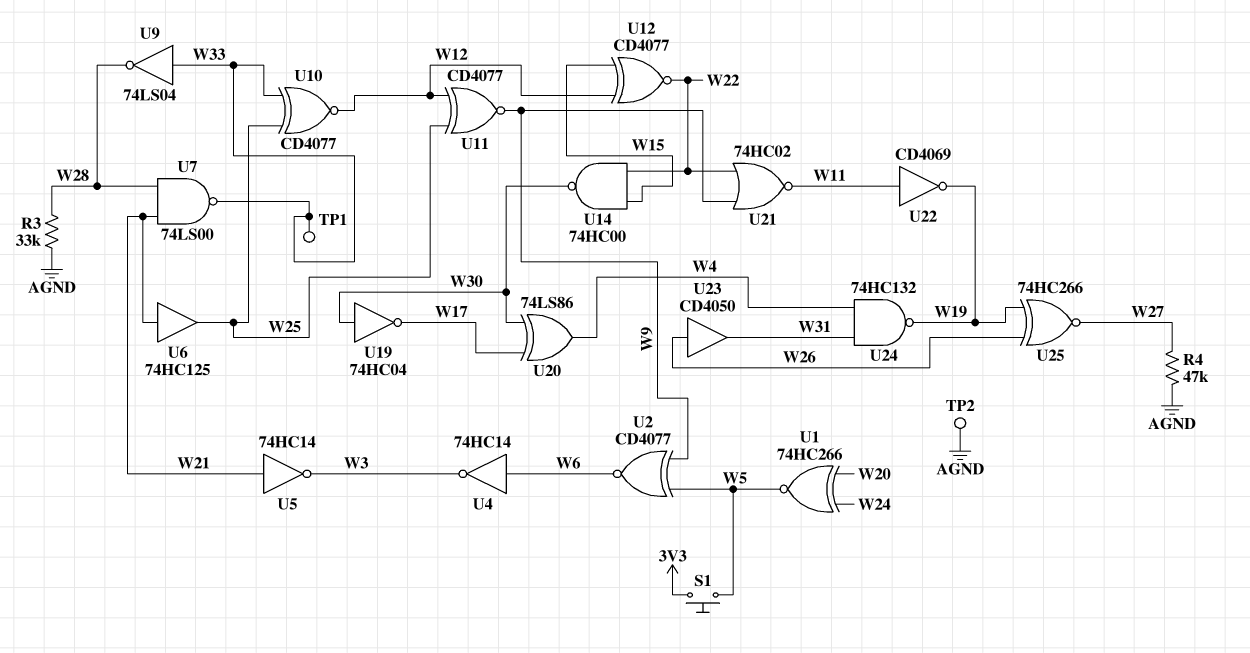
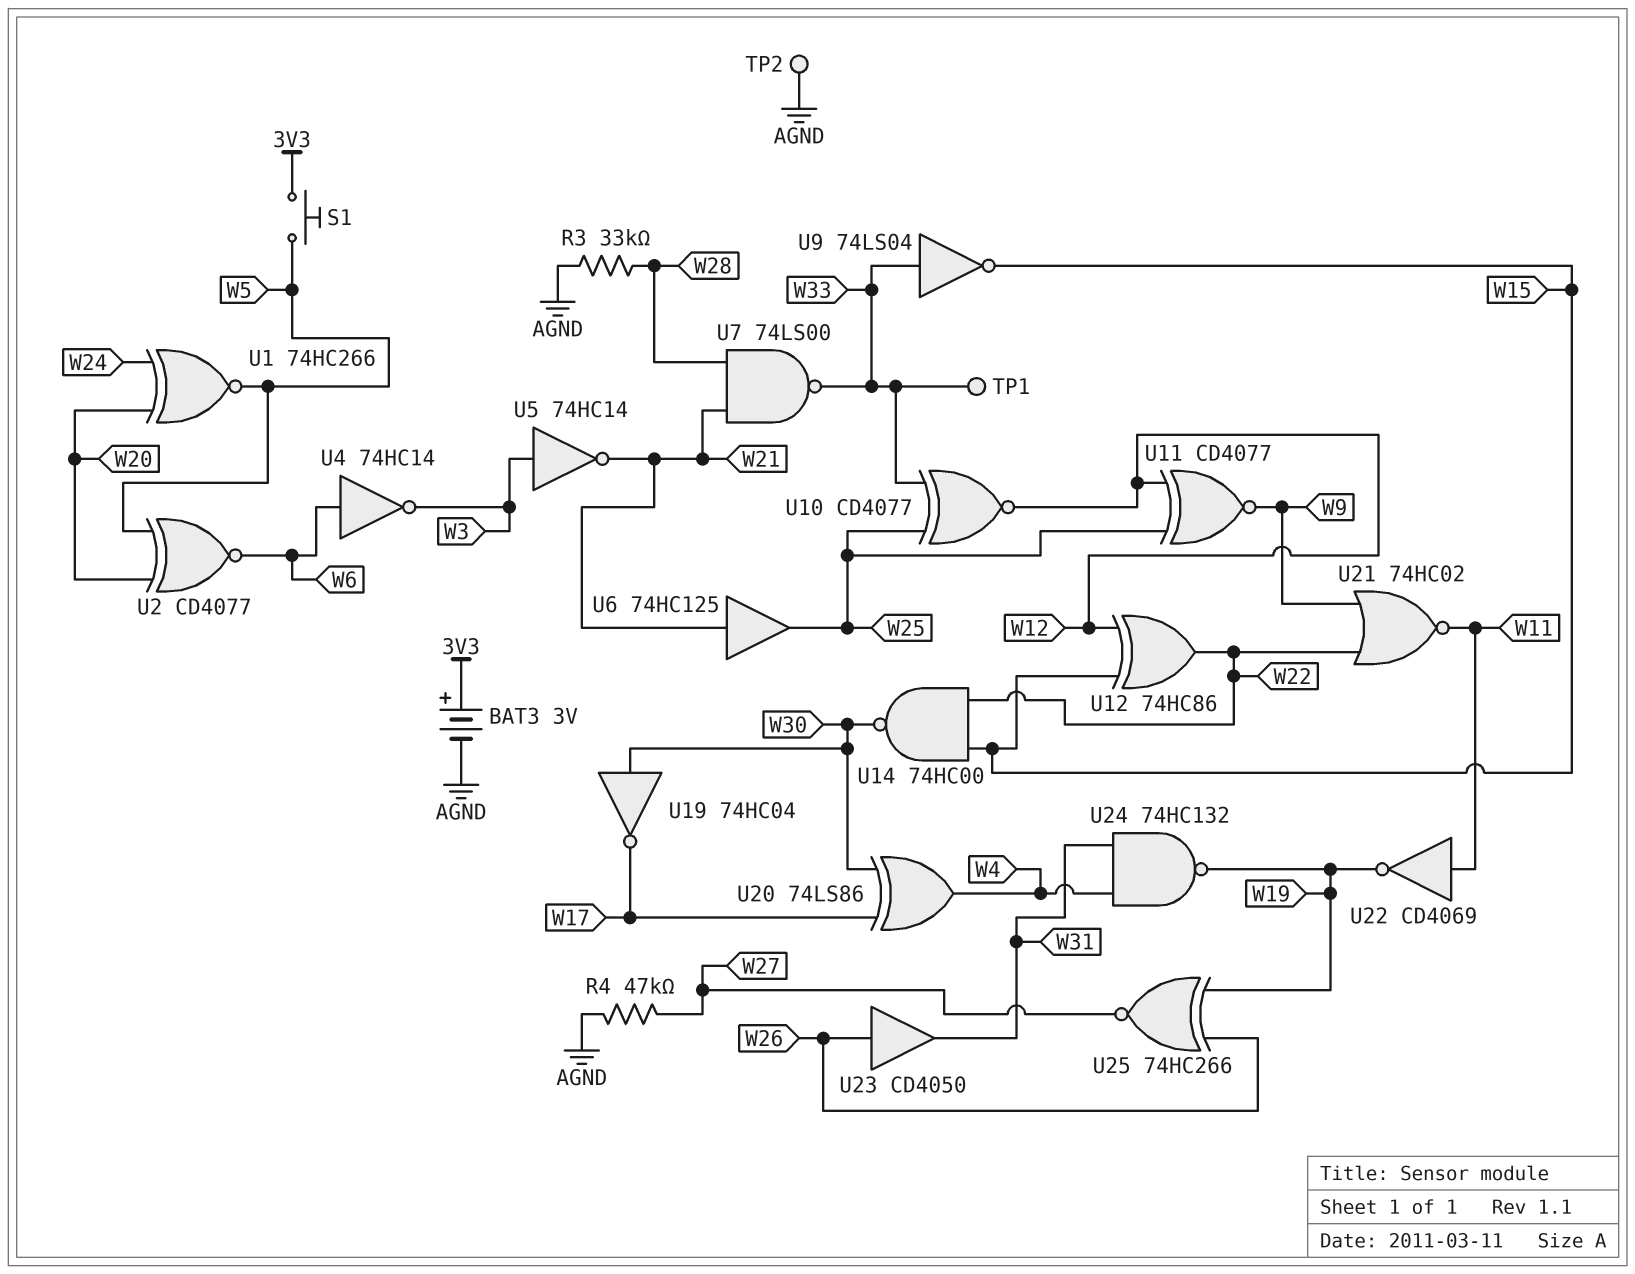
BAT3: none -> 3V (plus 3V3, minus AGND)
U2: XNOR CD4077 (in W5, in W9, out W6) -> XNOR CD4077 (in W5, in W20, out W6)
U5: NOT 74HC14 (in W21, out W3) -> NOT 74HC14 (in W3, out W21)
U9: NOT 74LS04 (in W33, out W28) -> NOT 74LS04 (in W33, out W15)
U12: XNOR CD4077 (in W12, in W15, out W22) -> XOR 74HC86 (in W12, in W15, out W22)

